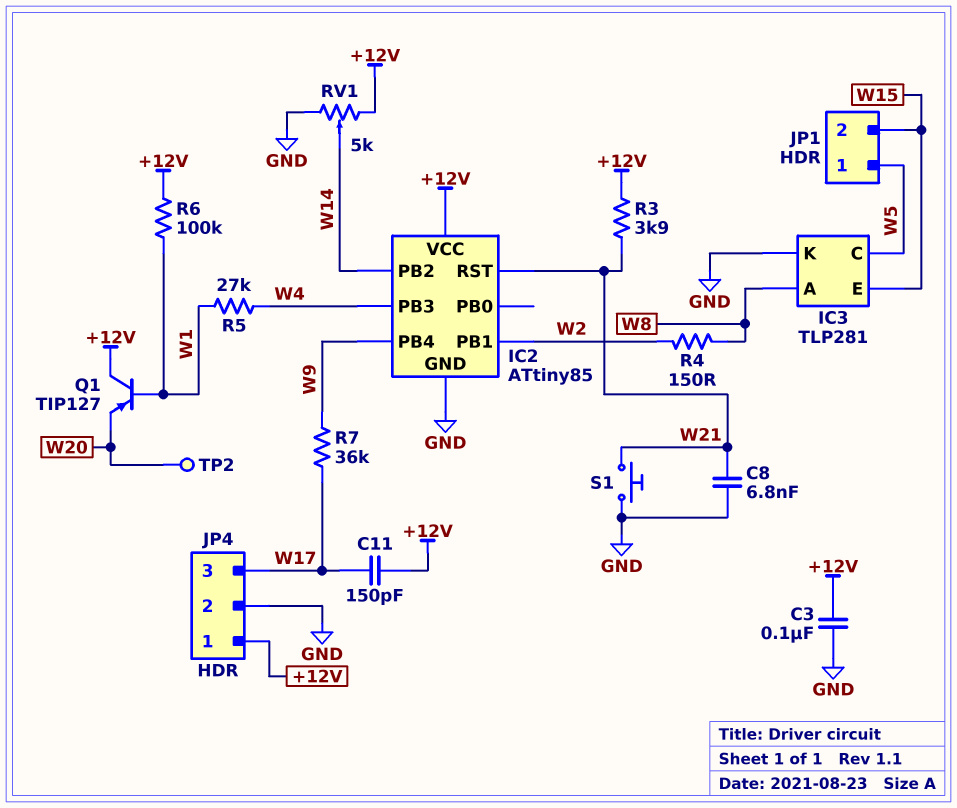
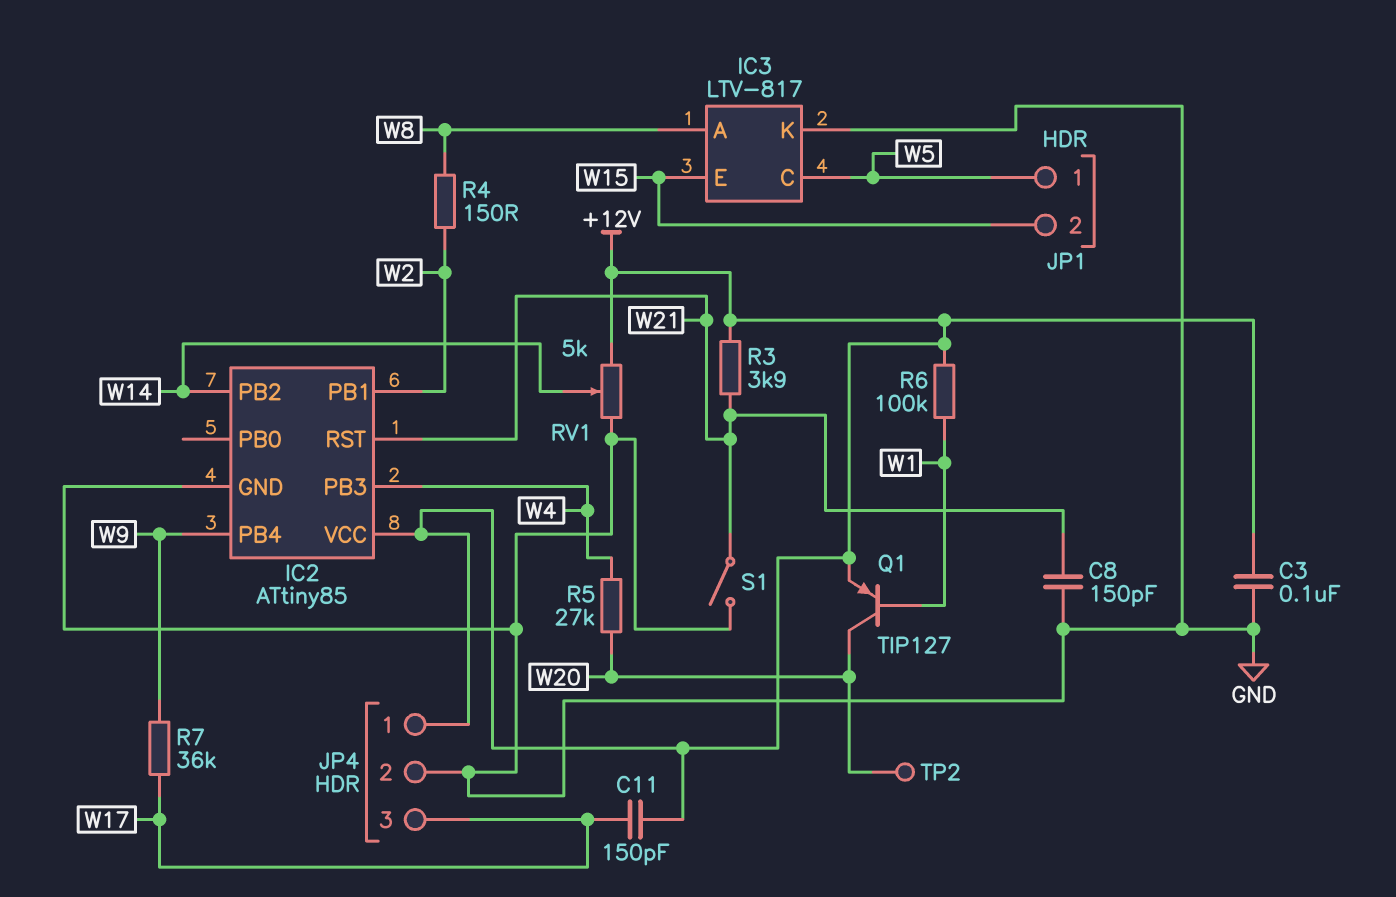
C8: 6.8nF (GND, W21) -> 150pF (GND, W21)
IC3: TLP281 -> LTV-817
Q1: PNP TIP127 (B W1, C +12V, E W20) -> PNP TIP127 (B W1, C W20, E +12V)
R5: 27k (W1, W4) -> 27k (W4, W20)
S1: button (GND, W21) -> switch (GND, W21)

